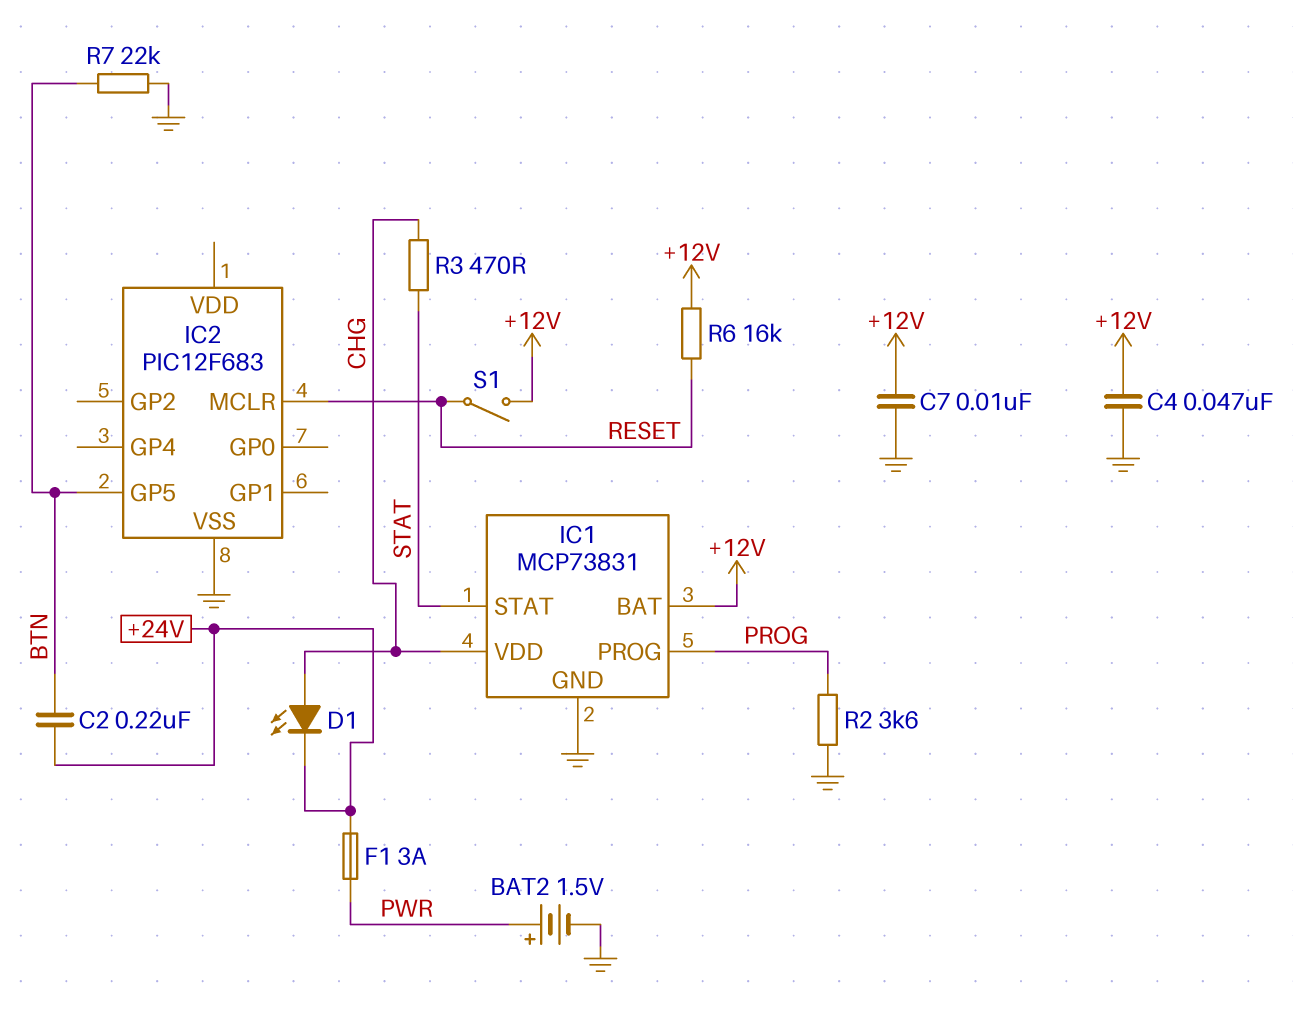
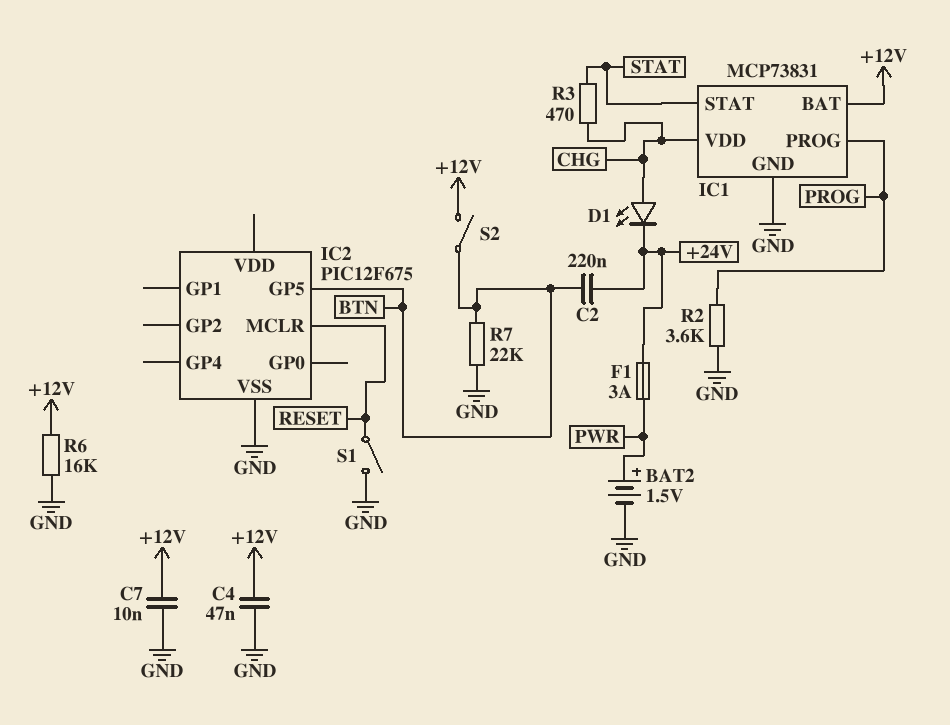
IC2: PIC12F683 -> PIC12F675
R6: 16k (+12V, RESET) -> 16k (+12V, GND)
S1: switch (+12V, RESET) -> switch (GND, RESET)
S2: none -> switch (+12V, BTN)

